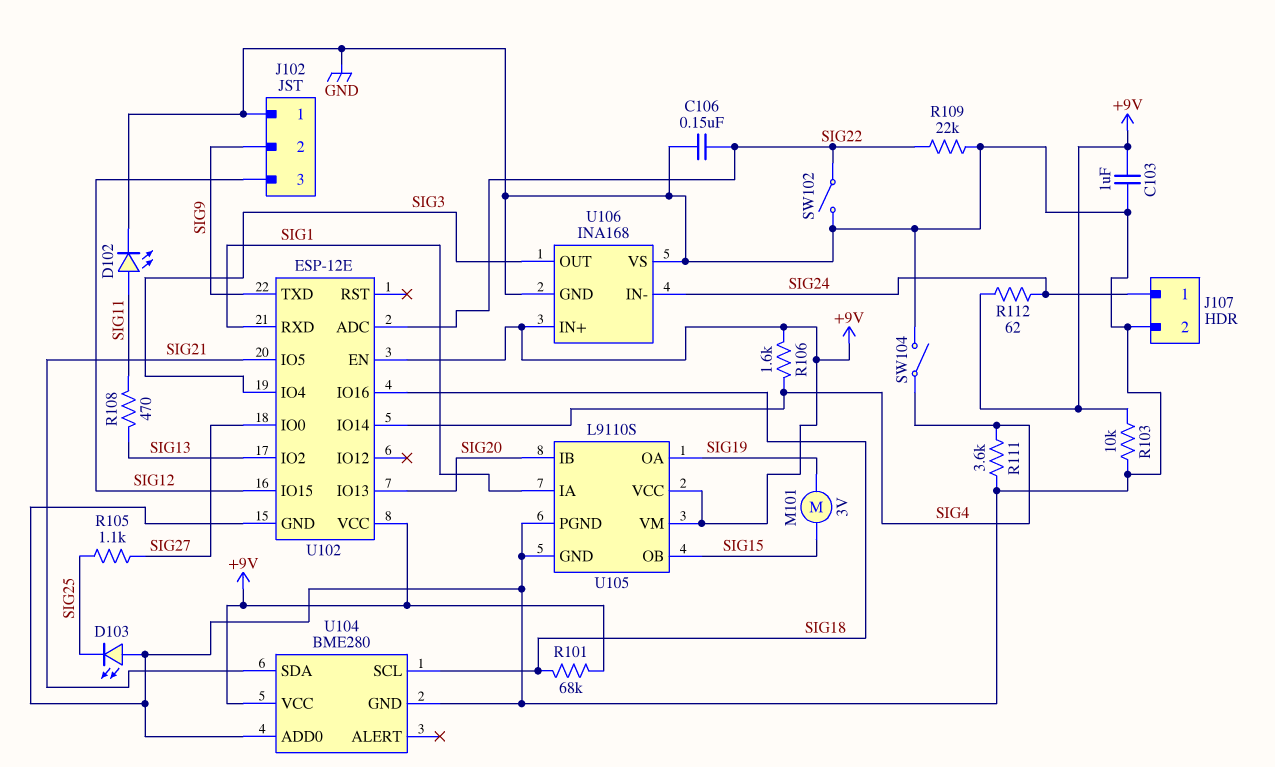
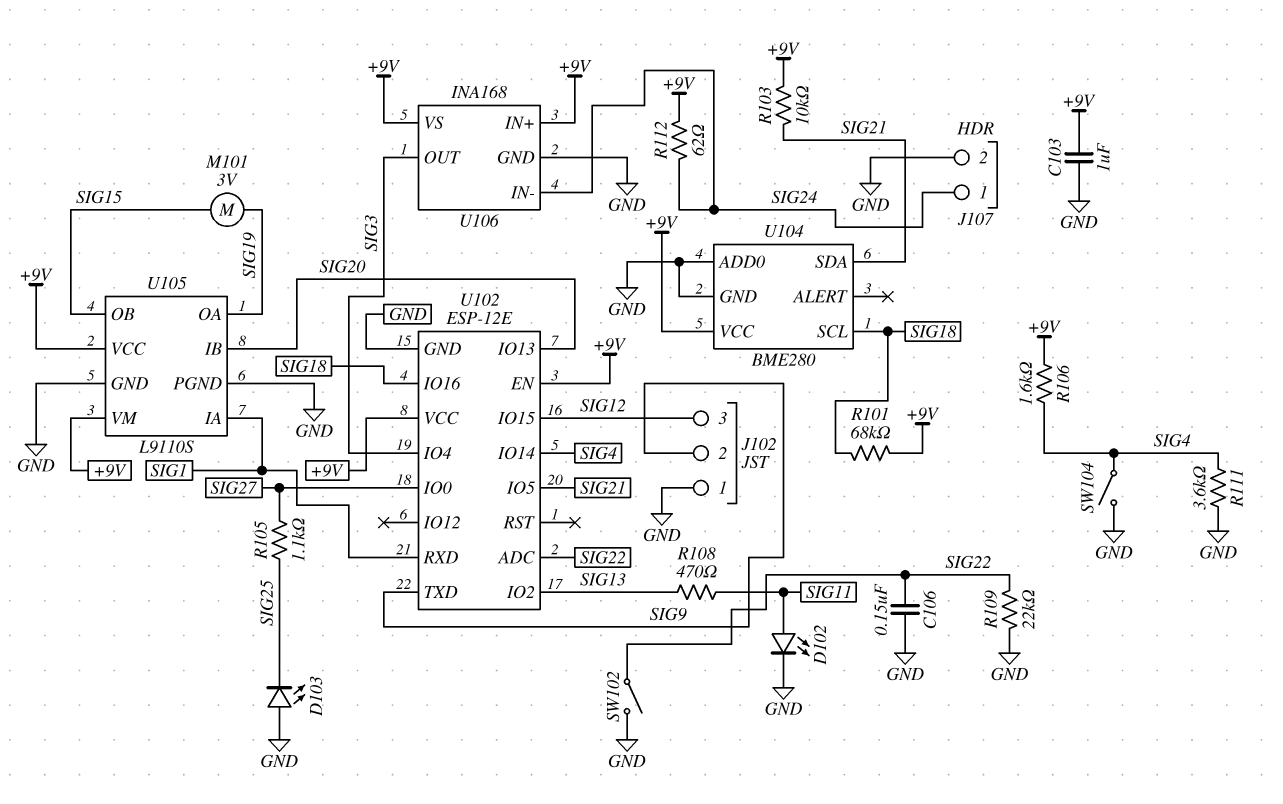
R103: 10k (+9V, GND) -> 10k (+9V, SIG21)
U106 pin VS: GND -> +9V

